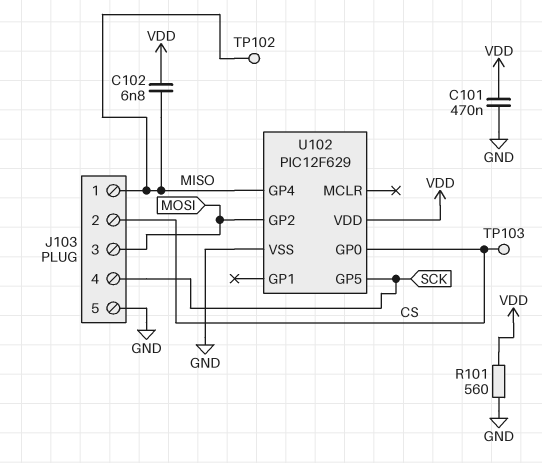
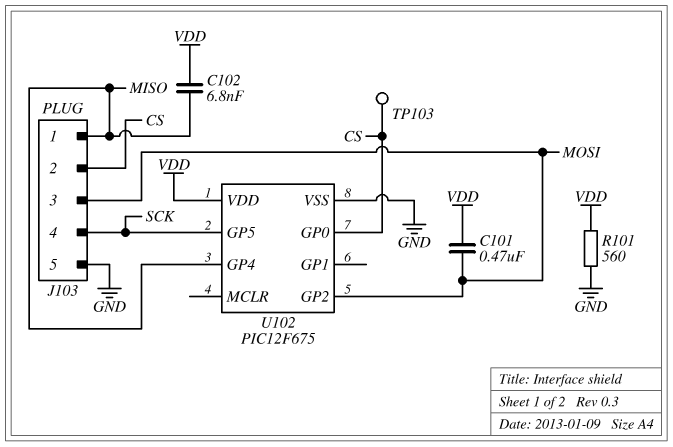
C101: 470nF (GND, VDD) -> 470nF (MOSI, VDD)
TP102: test point (MISO) -> none
U102: PIC12F629 -> PIC12F675

